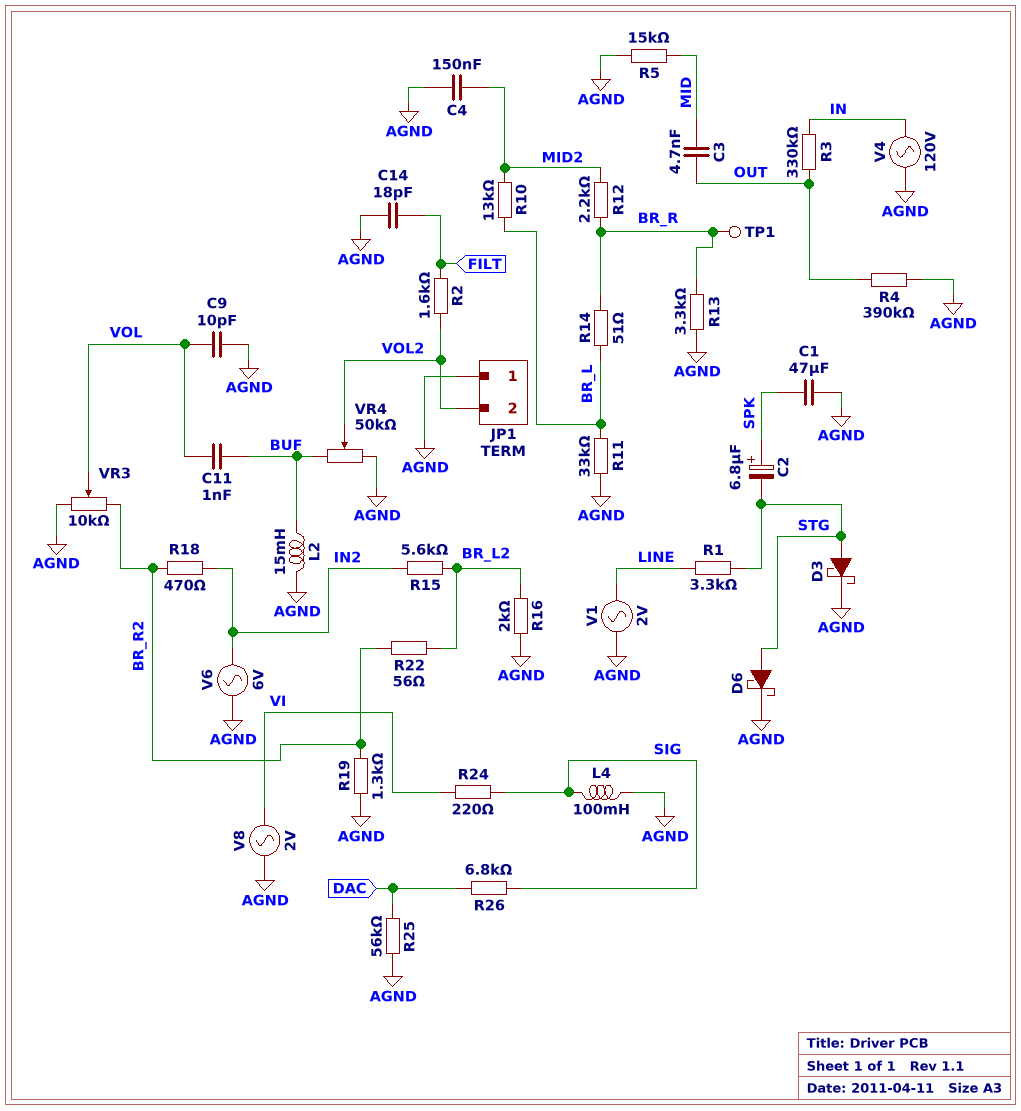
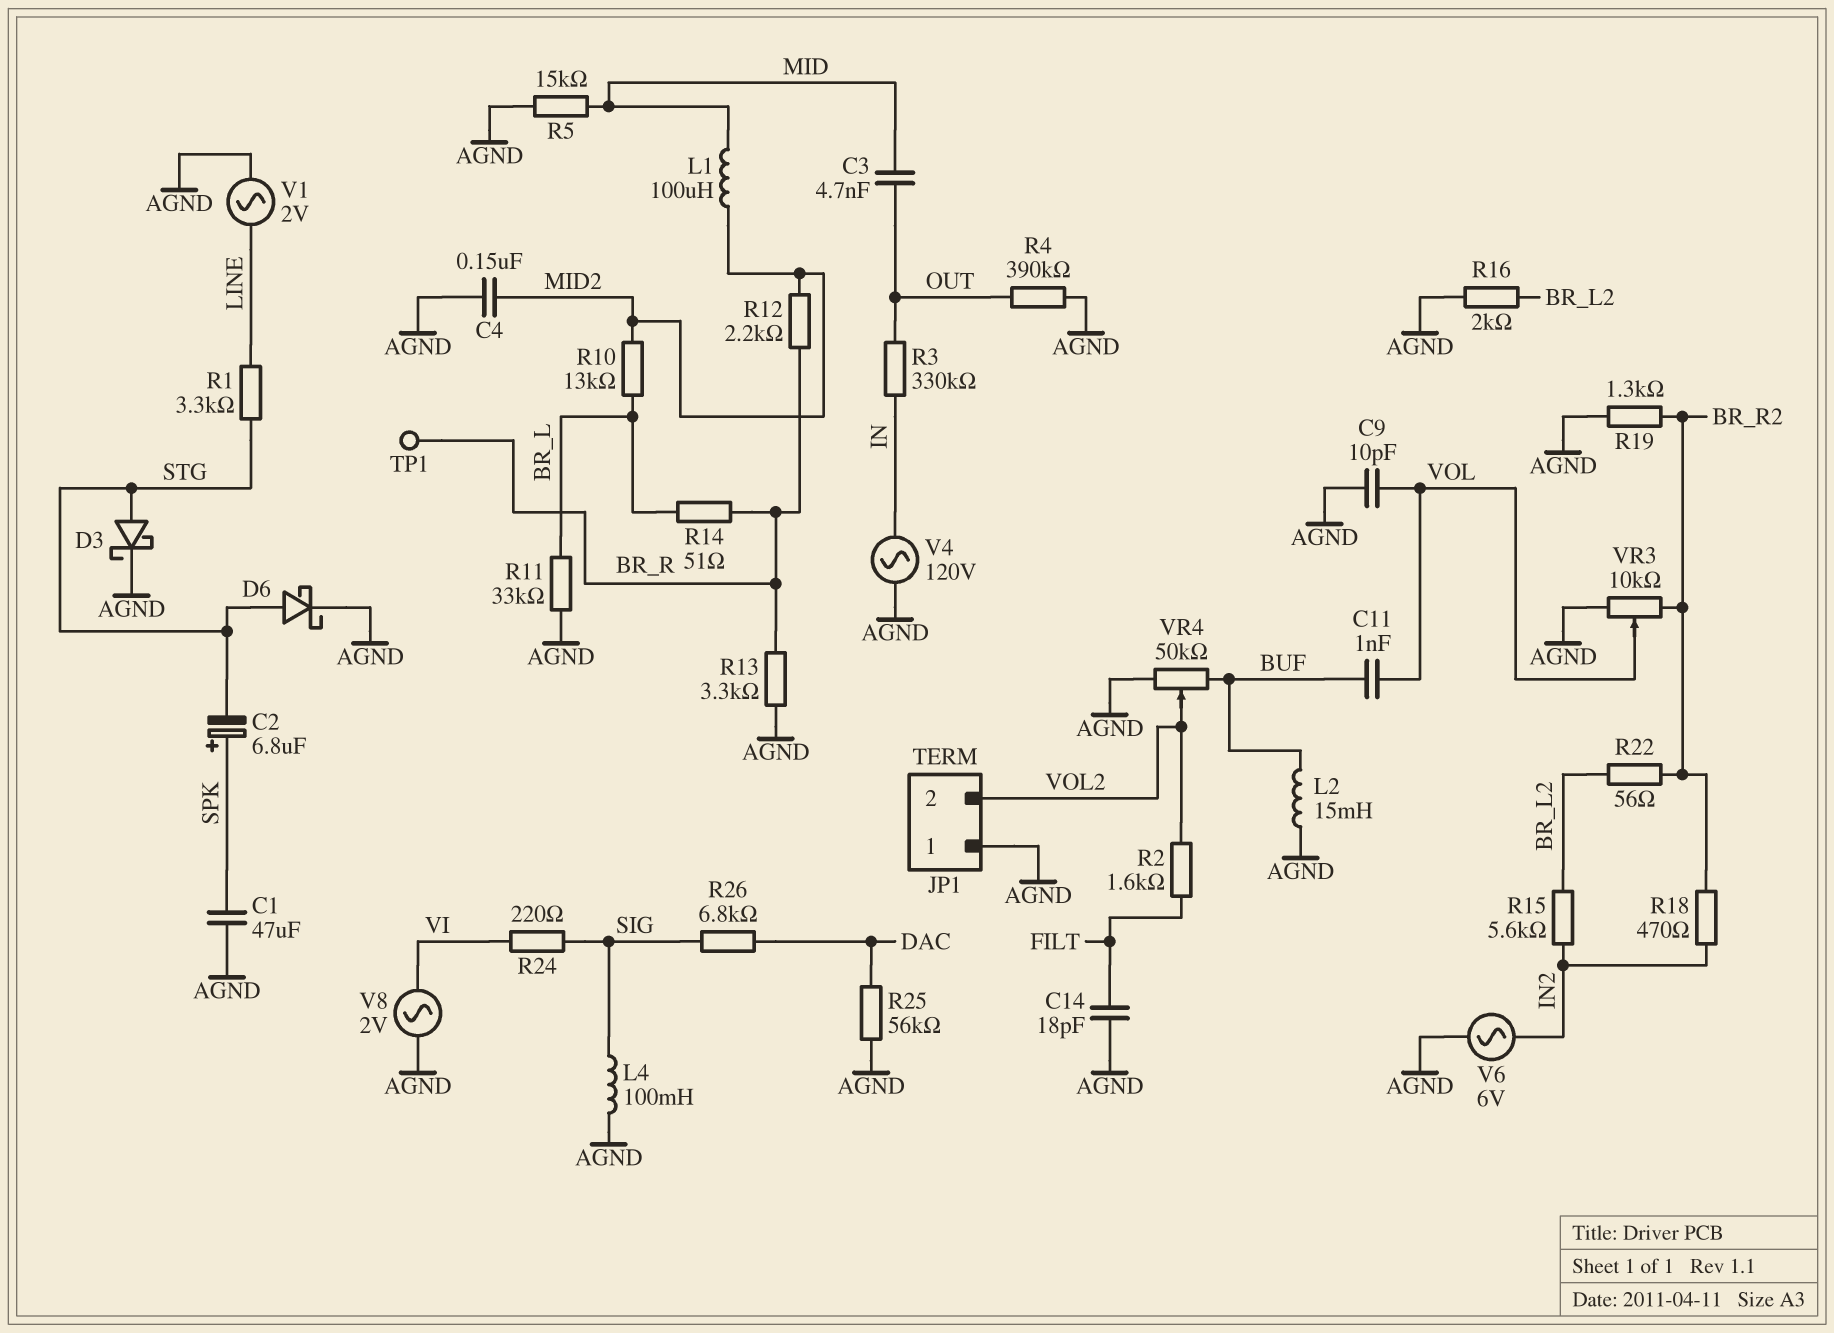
L1: none -> 100uH (MID, MID2)

